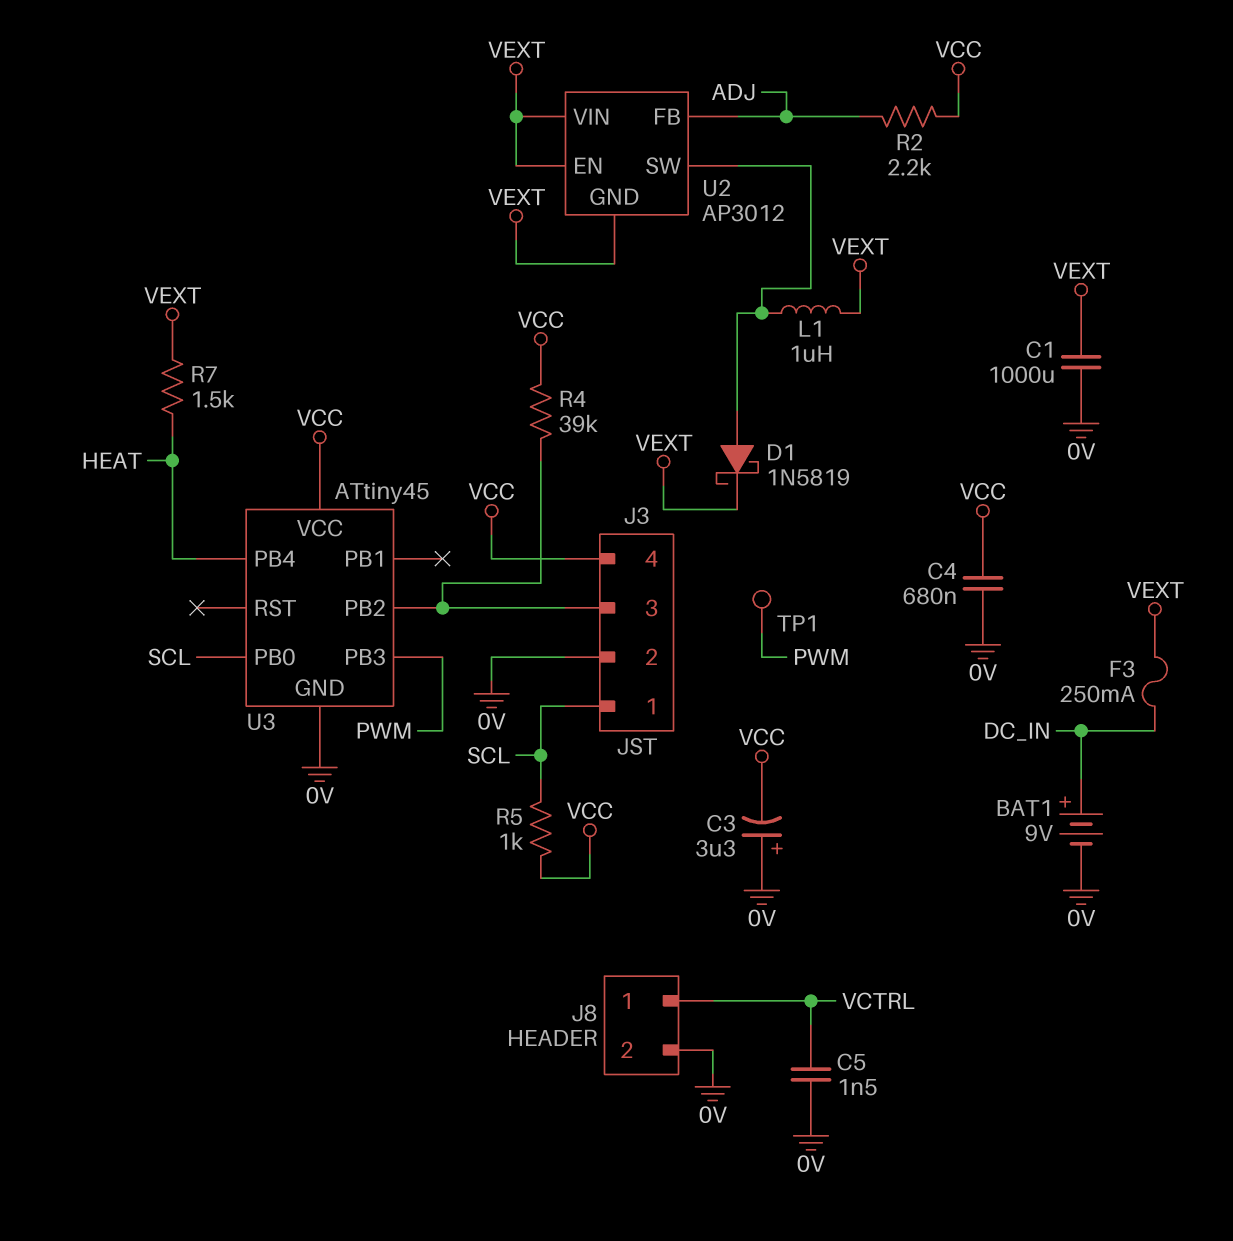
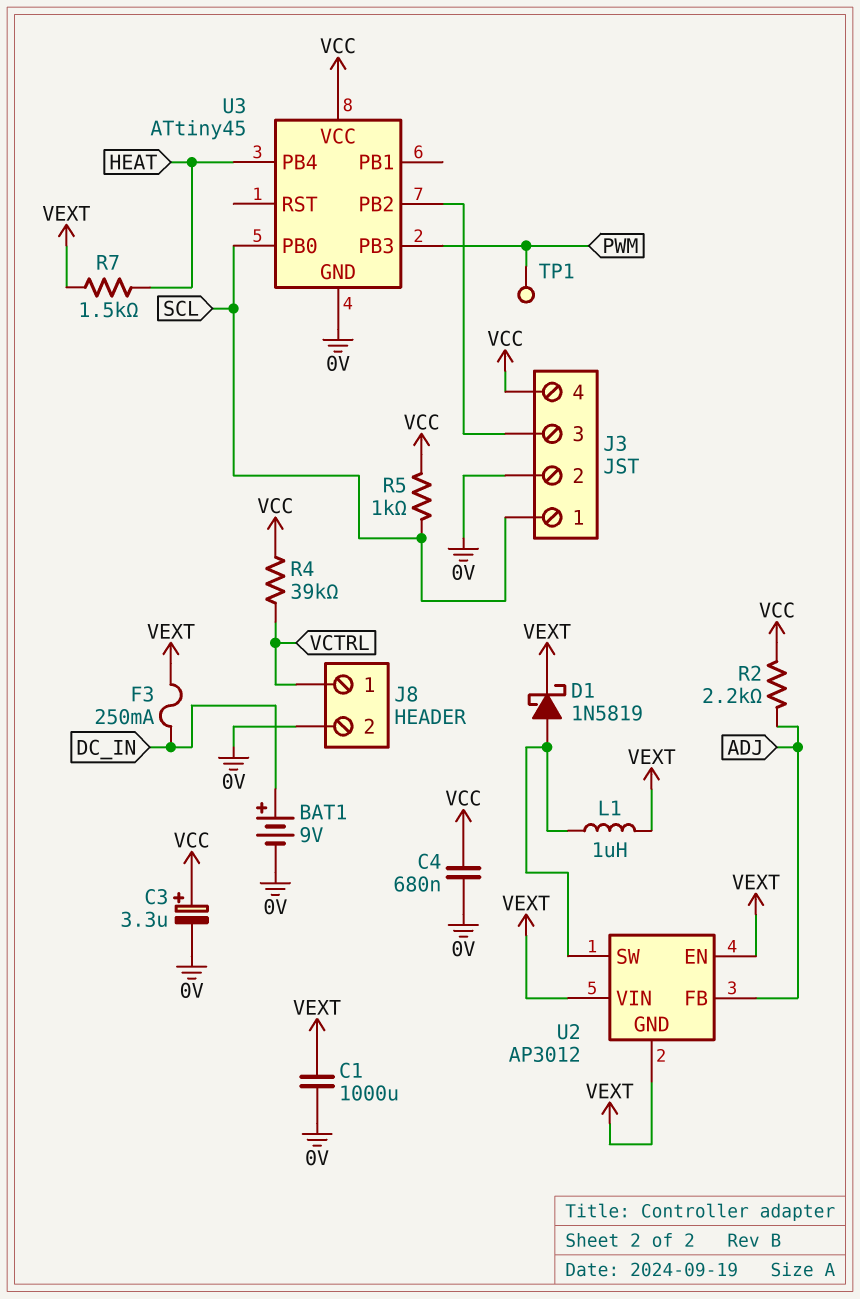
C3: 3.3uF (plus 0V, minus VCC) -> 3.3uF (plus VCC, minus 0V)
C5: 1.5nF (0V, VCTRL) -> none
R4: 39k (J3/3, VCC) -> 39k (VCC, VCTRL)

